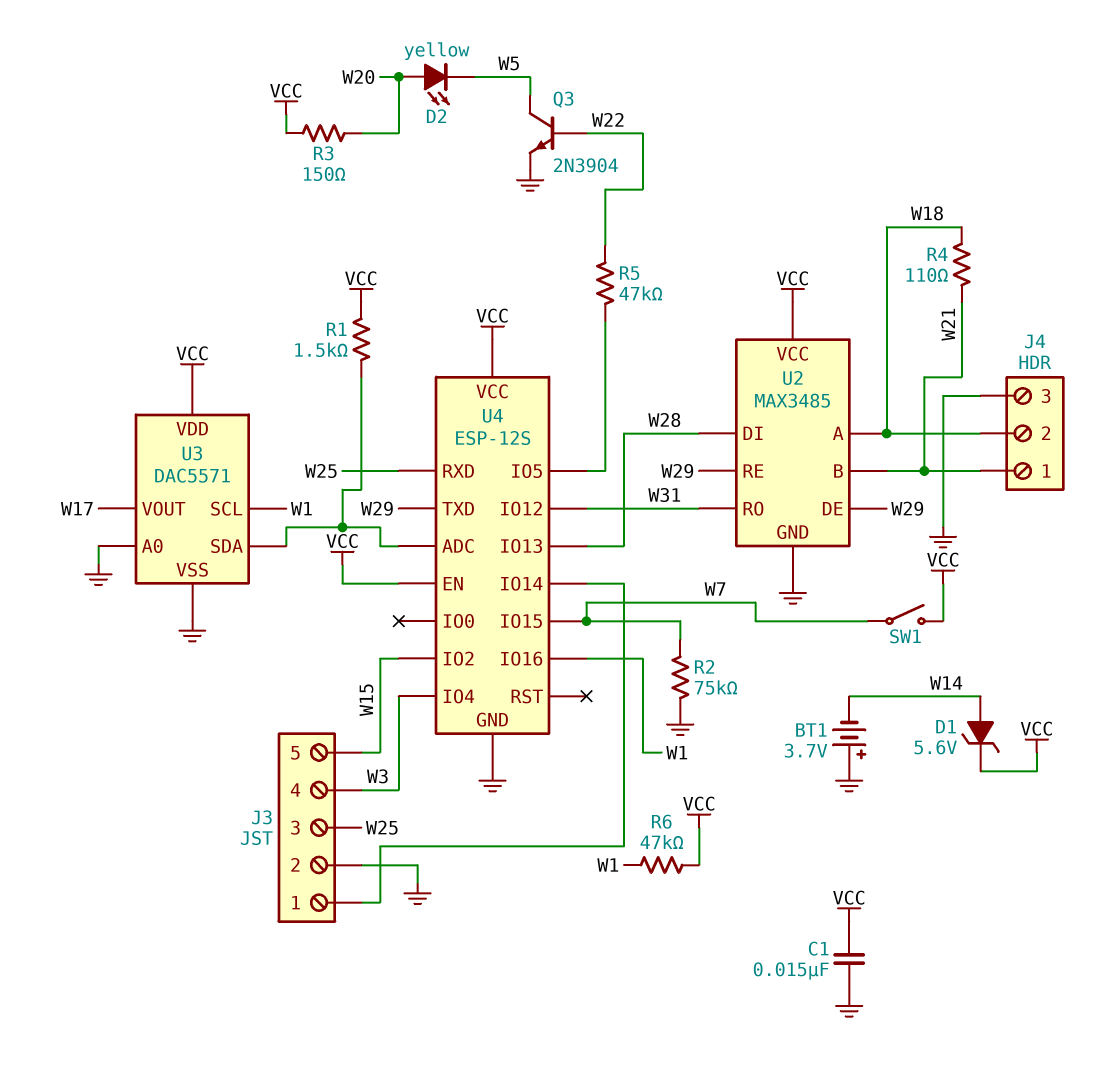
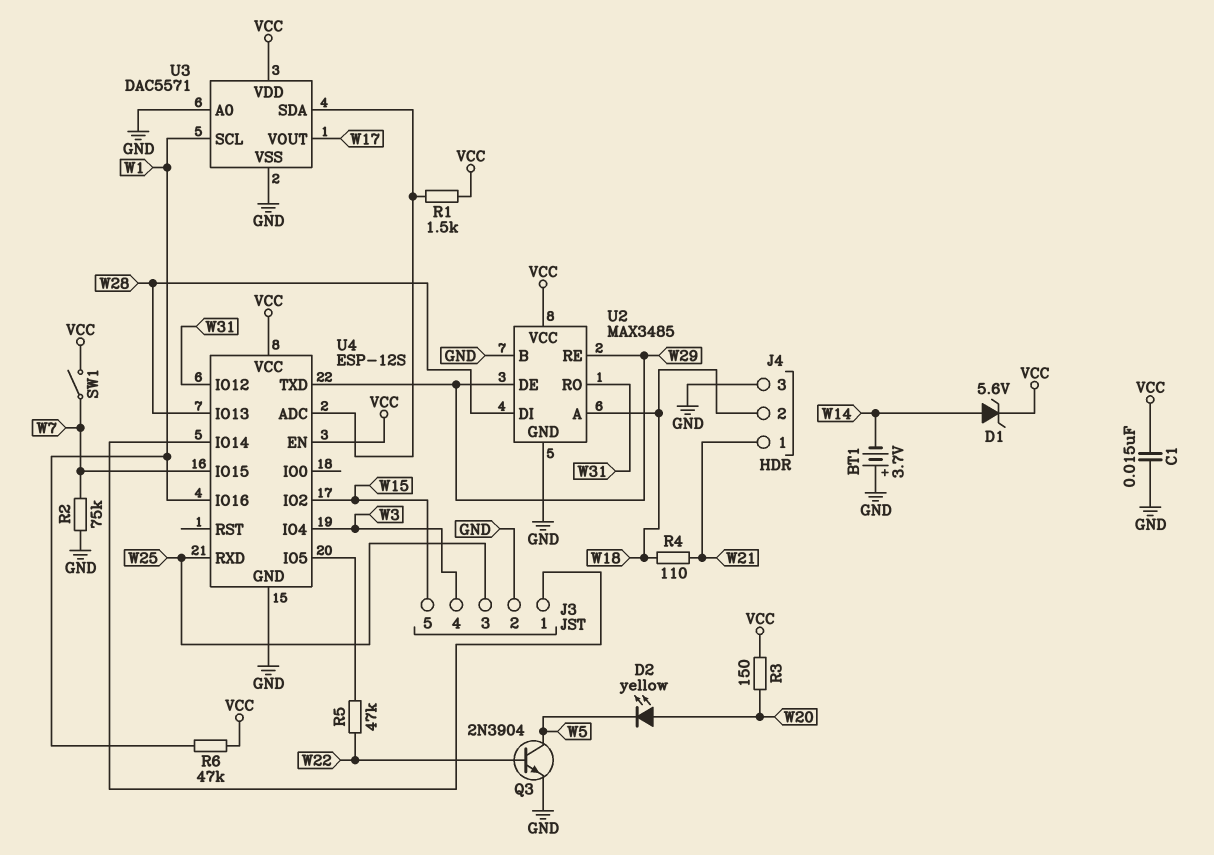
U2 pin B: W21 -> GND

